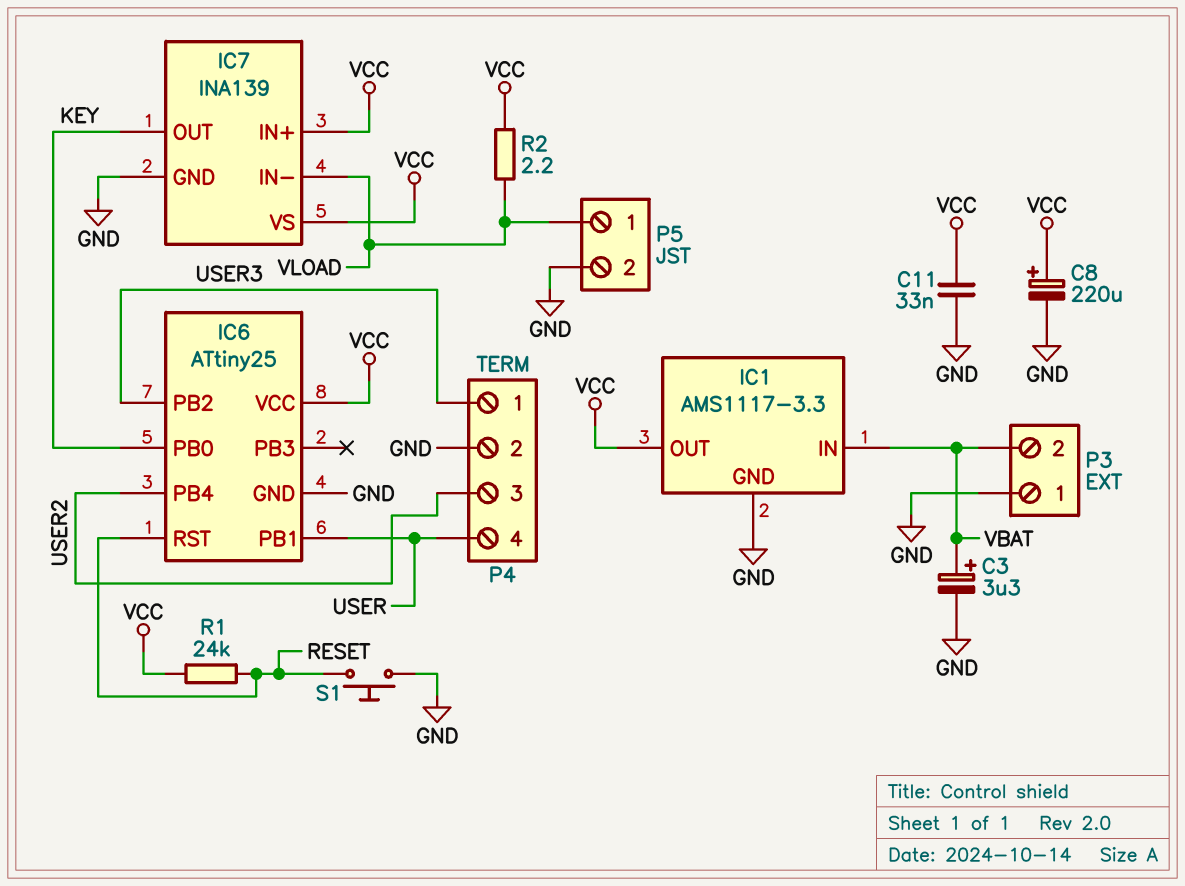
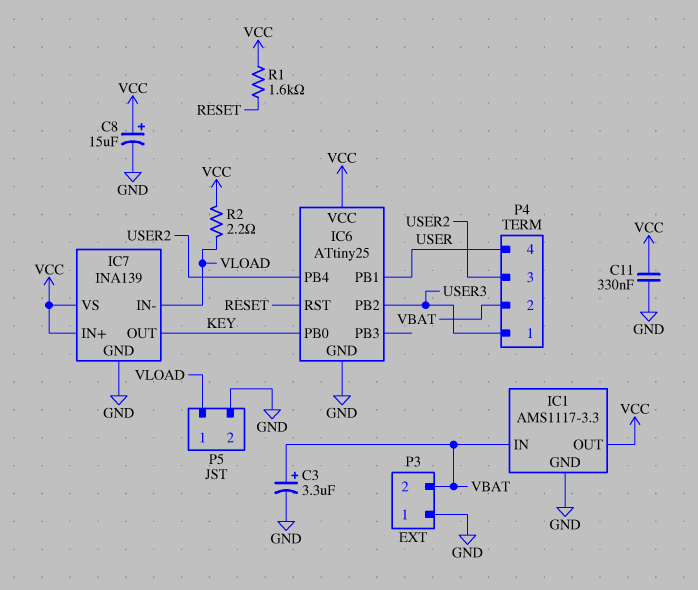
C8: 220uF (plus VCC, minus GND) -> 15uF (plus VCC, minus GND)
C11: 33nF (GND, VCC) -> 330nF (GND, VCC)
P4 pin 2: GND -> VBAT
R1: 24k (RESET, VCC) -> 1.6k (RESET, VCC)
S1: button (GND, RESET) -> none

